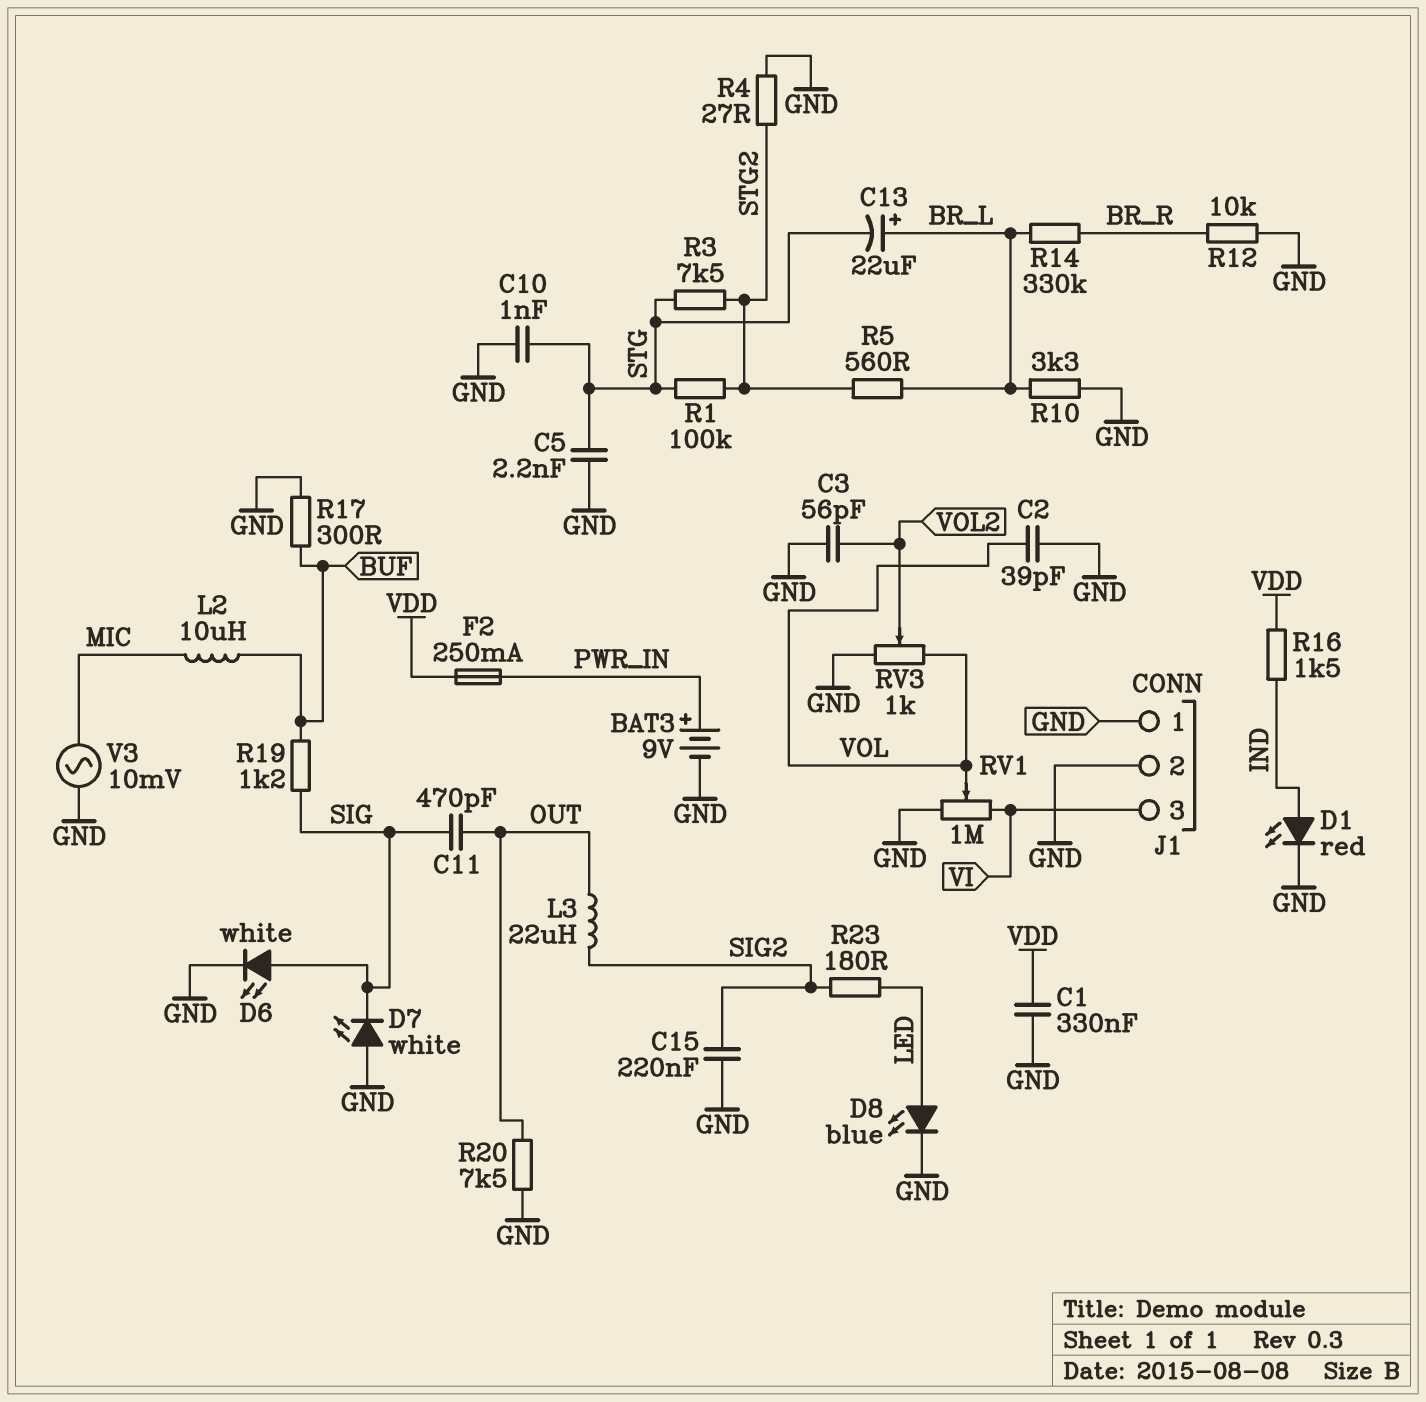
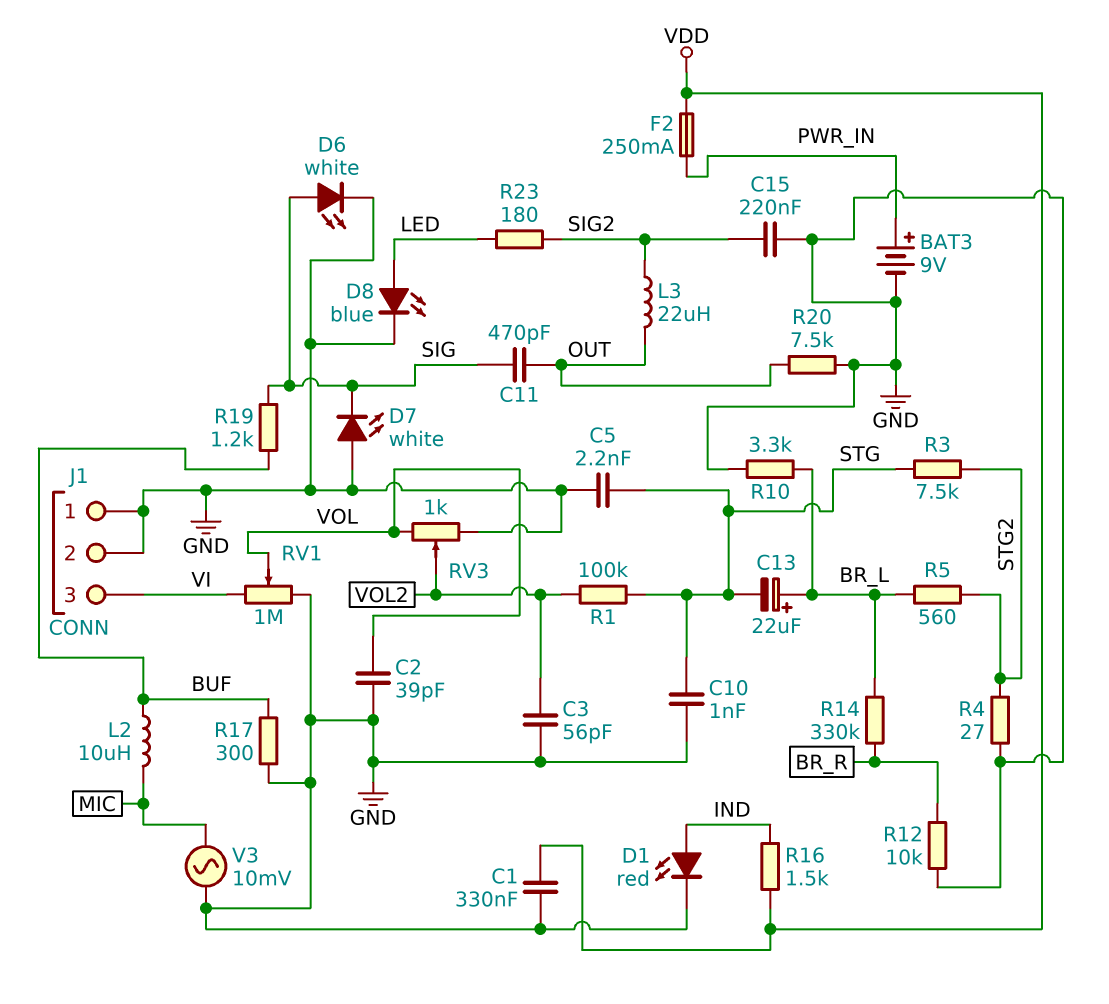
R1: 100k (STG, STG2) -> 100k (STG, VOL2)

